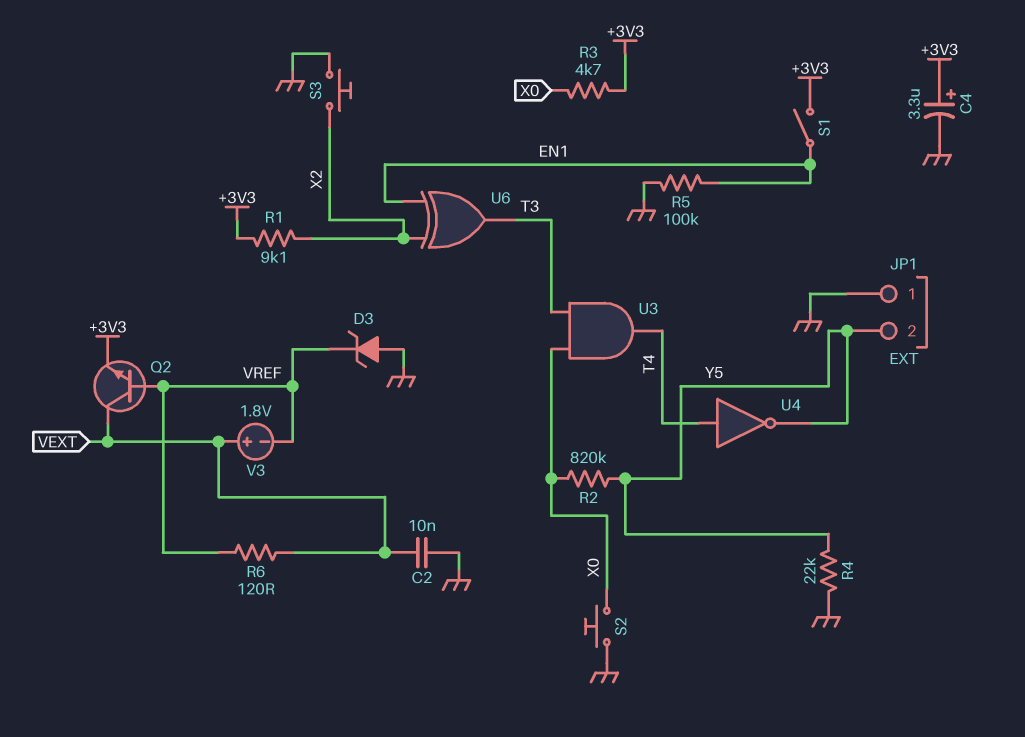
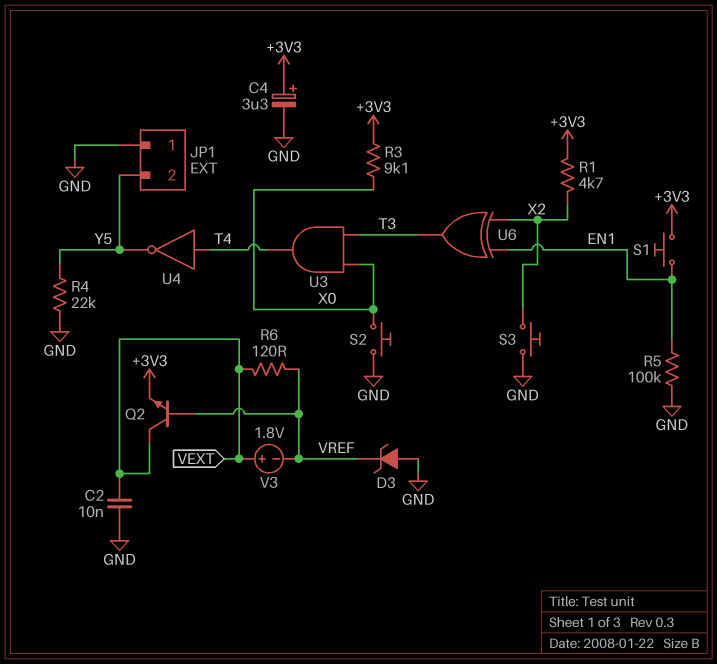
R1: 9.1k (+3V3, X2) -> 4.7k (+3V3, X2)
R2: 820k (X0, Y5) -> none
R3: 4.7k (+3V3, X0) -> 9.1k (+3V3, X0)
S1: switch (+3V3, EN1) -> button (+3V3, EN1)

